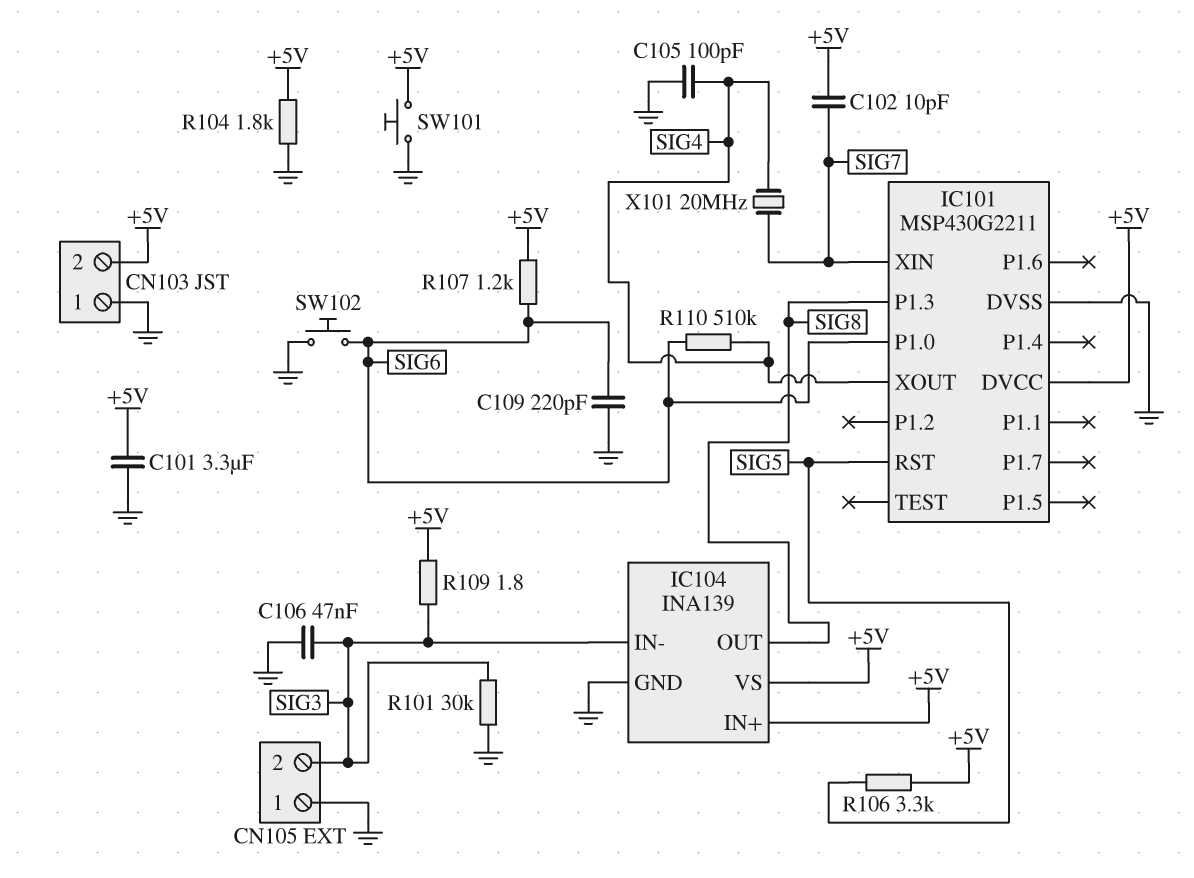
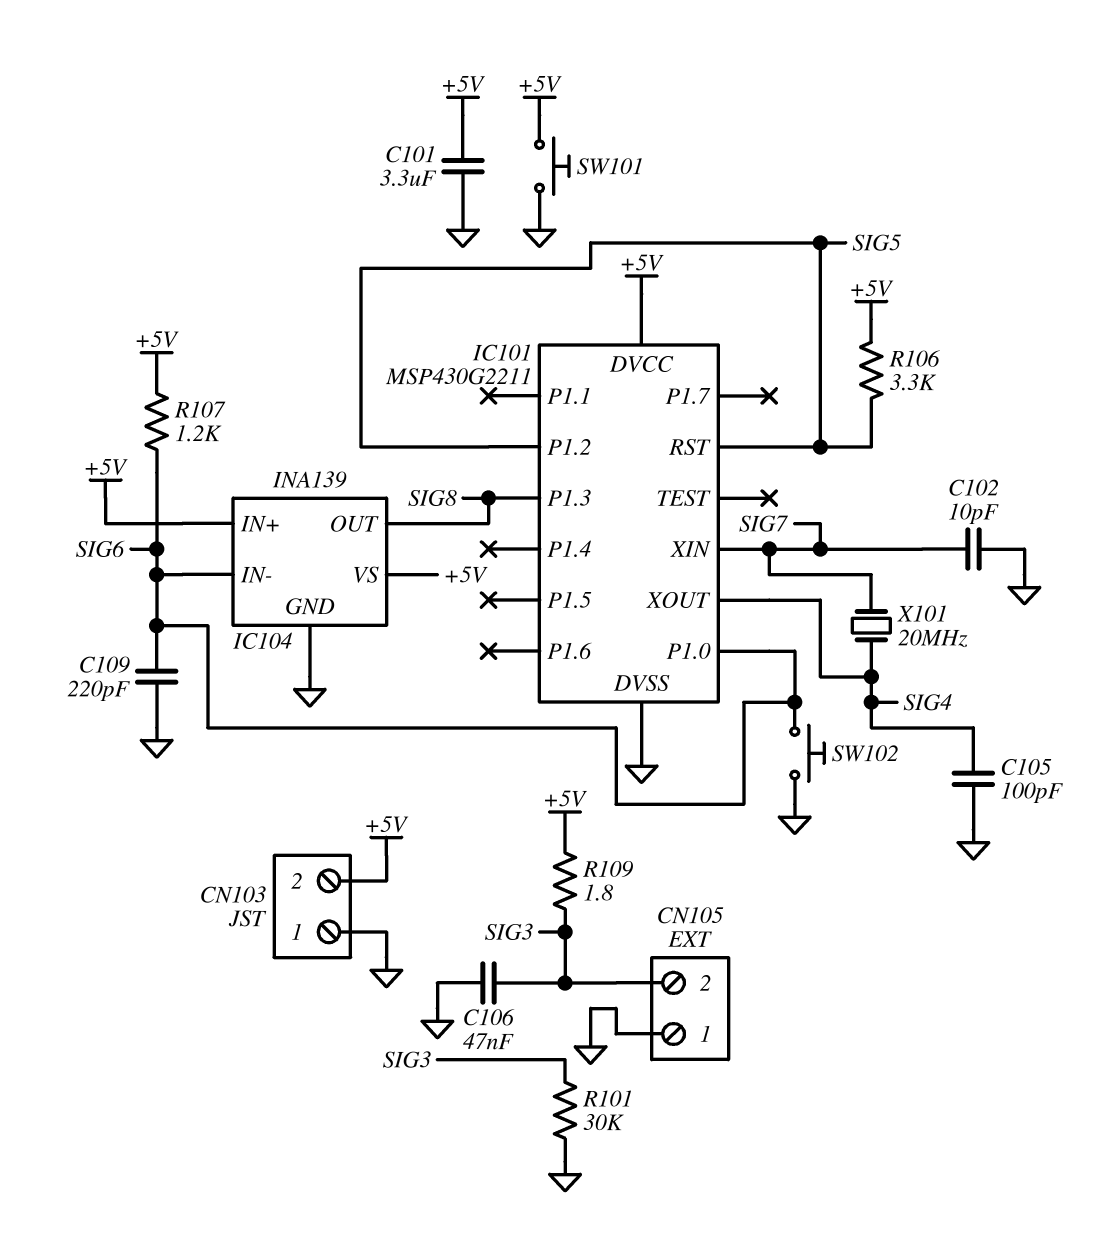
C102: 10pF (+5V, SIG7) -> 10pF (GND, SIG7)
IC101 pin P1.2: none -> SIG5
IC104 pin IN-: SIG3 -> SIG6
R104: 1.8k (+5V, GND) -> none
R110: 510k (SIG4, SIG6) -> none

